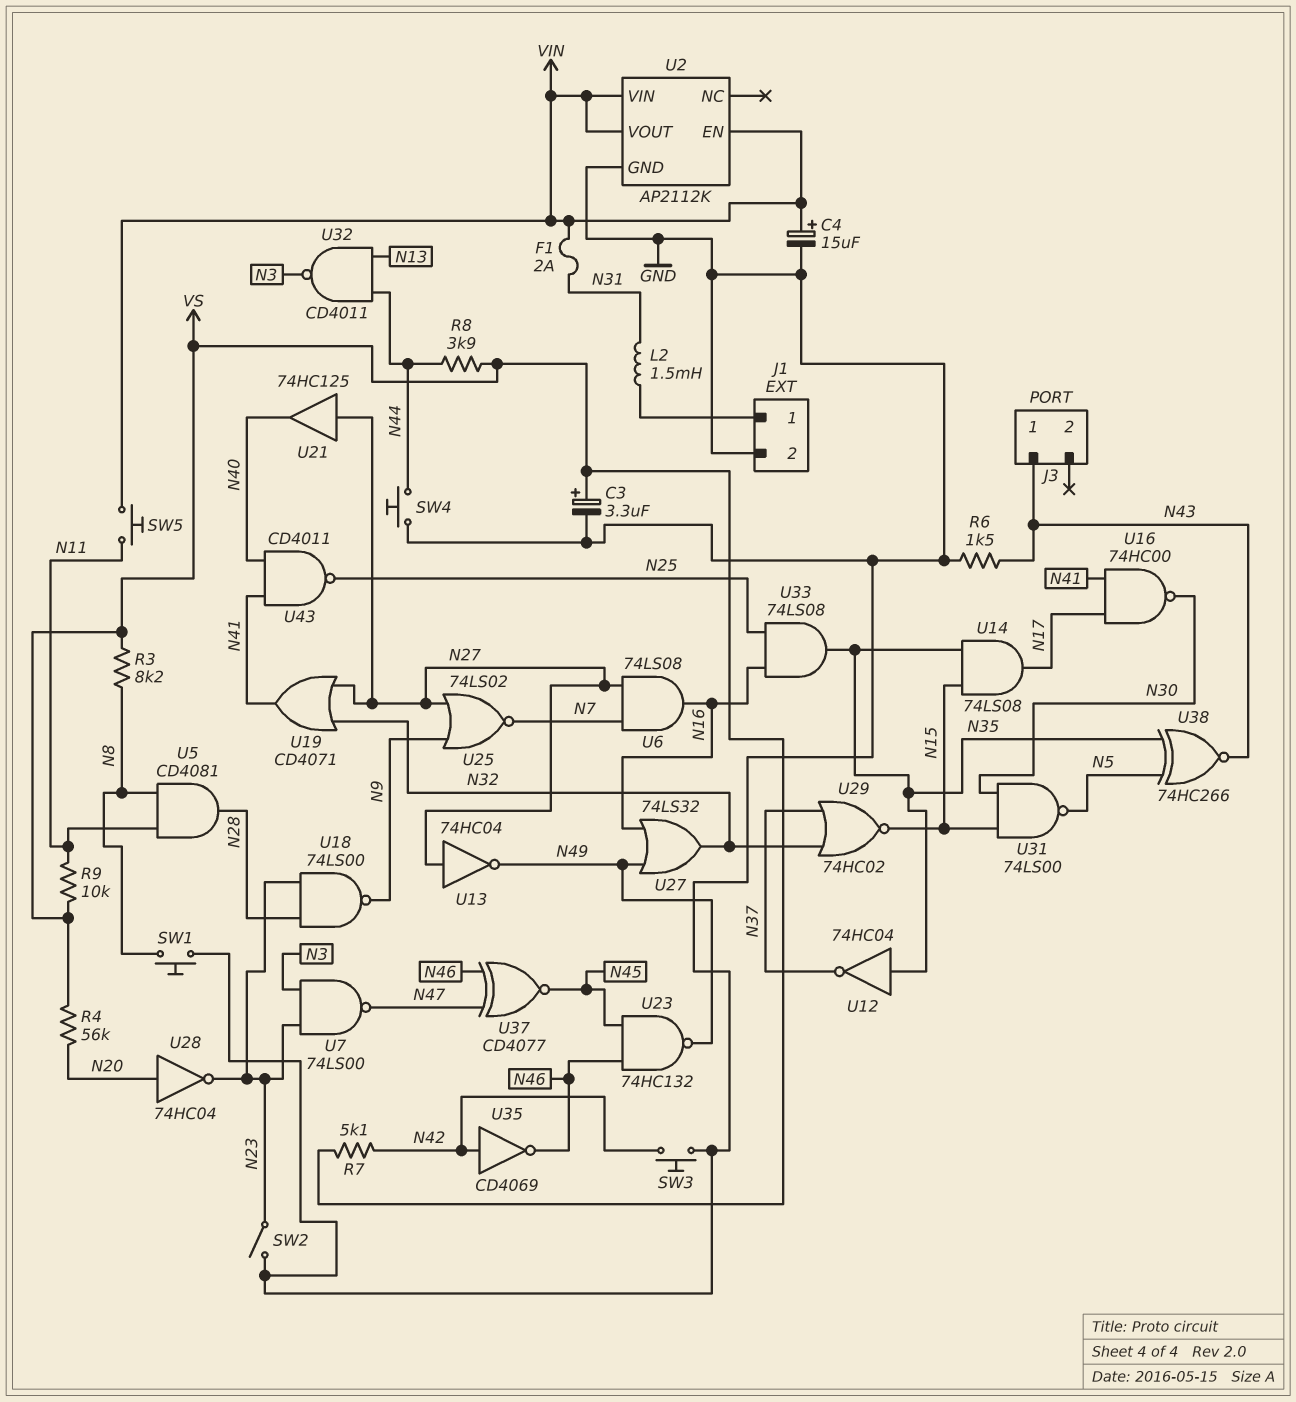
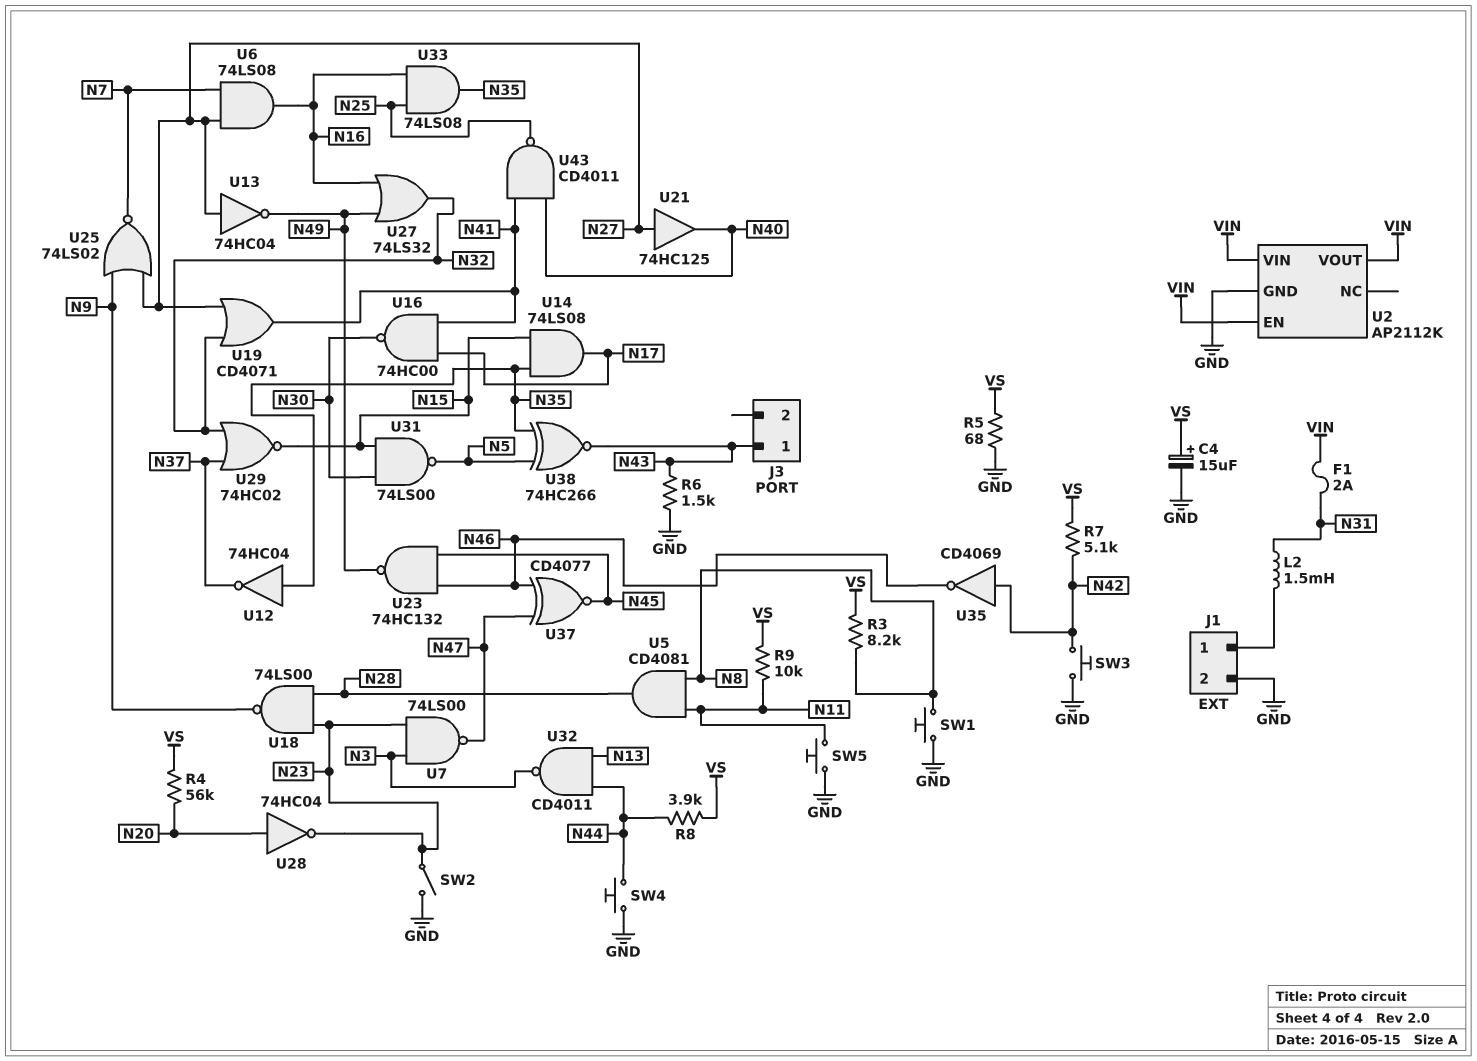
C3: 3.3uF (plus VS, minus GND) -> none
C4: 15uF (plus VIN, minus GND) -> 15uF (plus VS, minus GND)
R5: none -> 68 (GND, VS)
SW5: button (N11, VIN) -> button (GND, N11)

